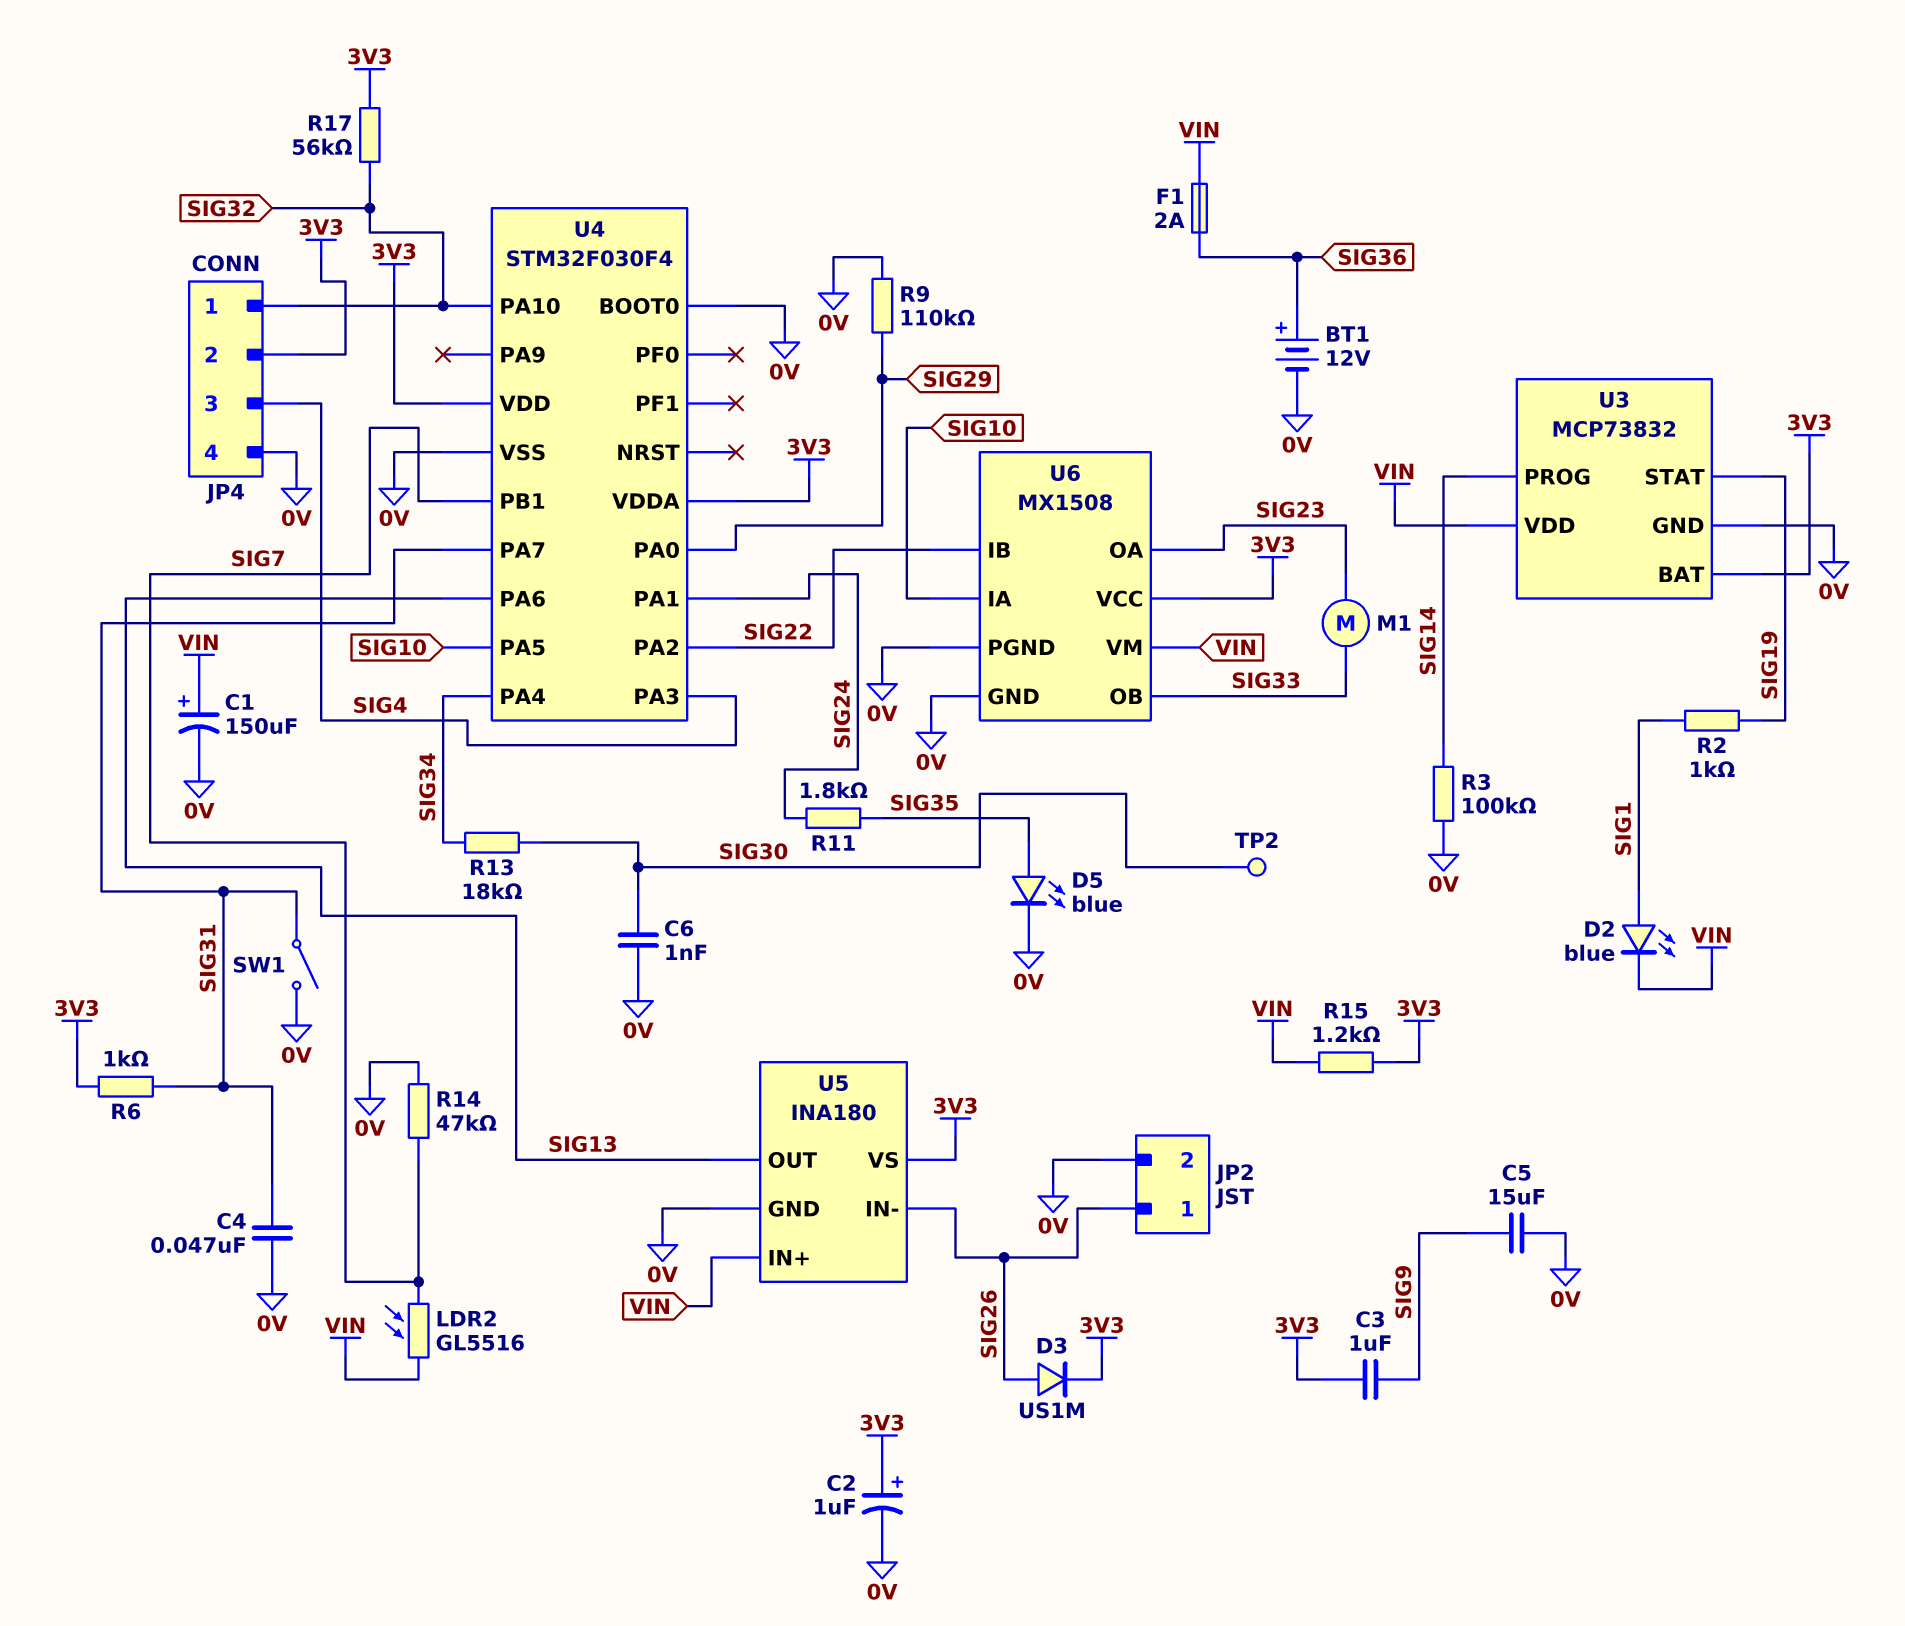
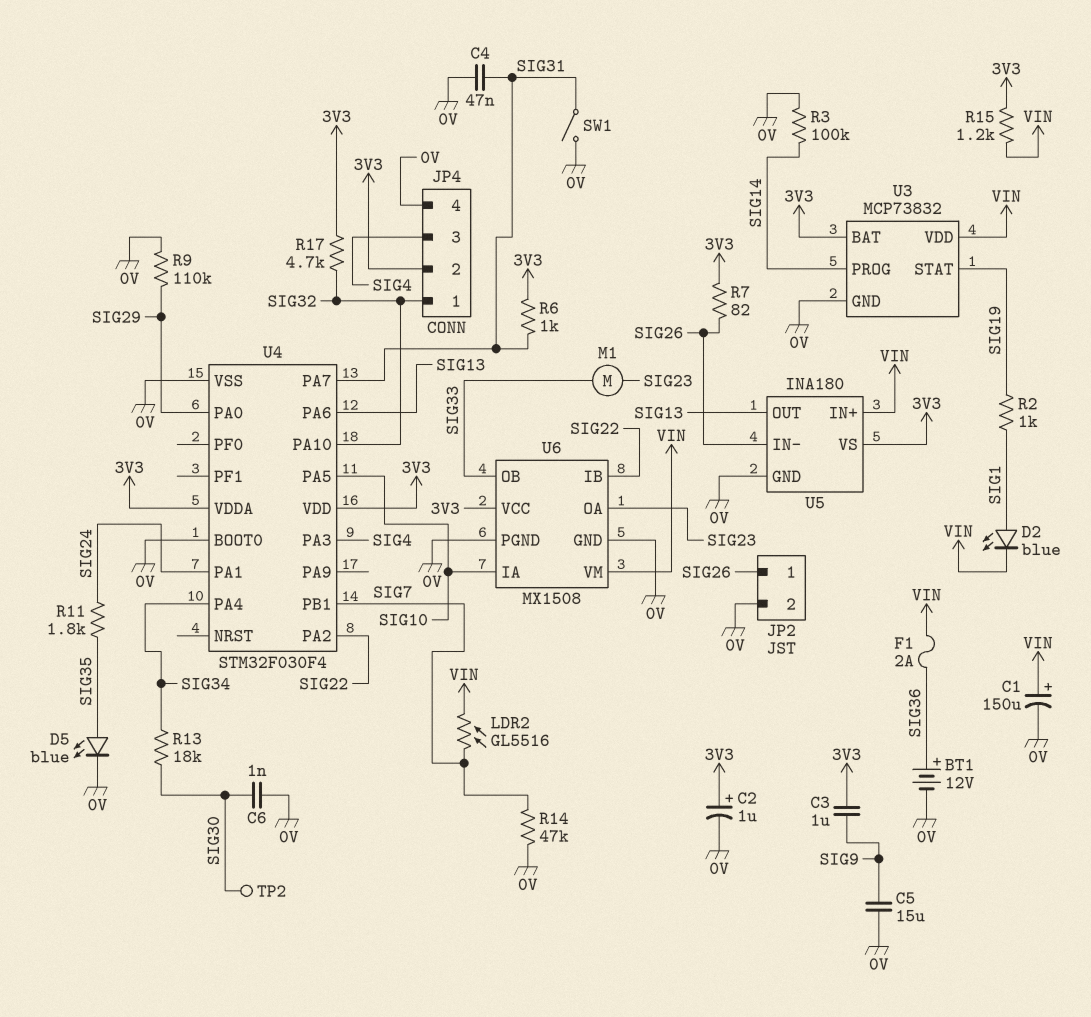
D3: diode US1M (A SIG26, K 3V3) -> none
R7: none -> 82 (3V3, SIG26)
R17: 56k (3V3, SIG32) -> 4.7k (3V3, SIG32)

